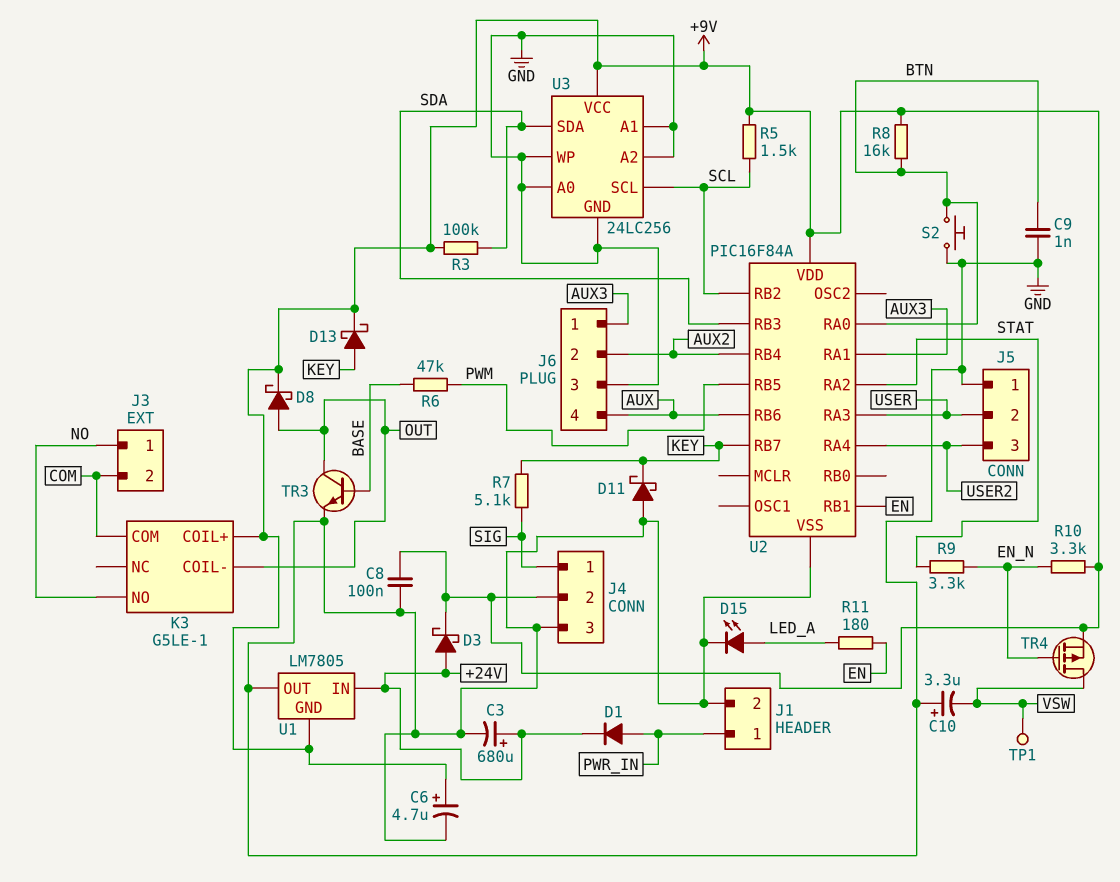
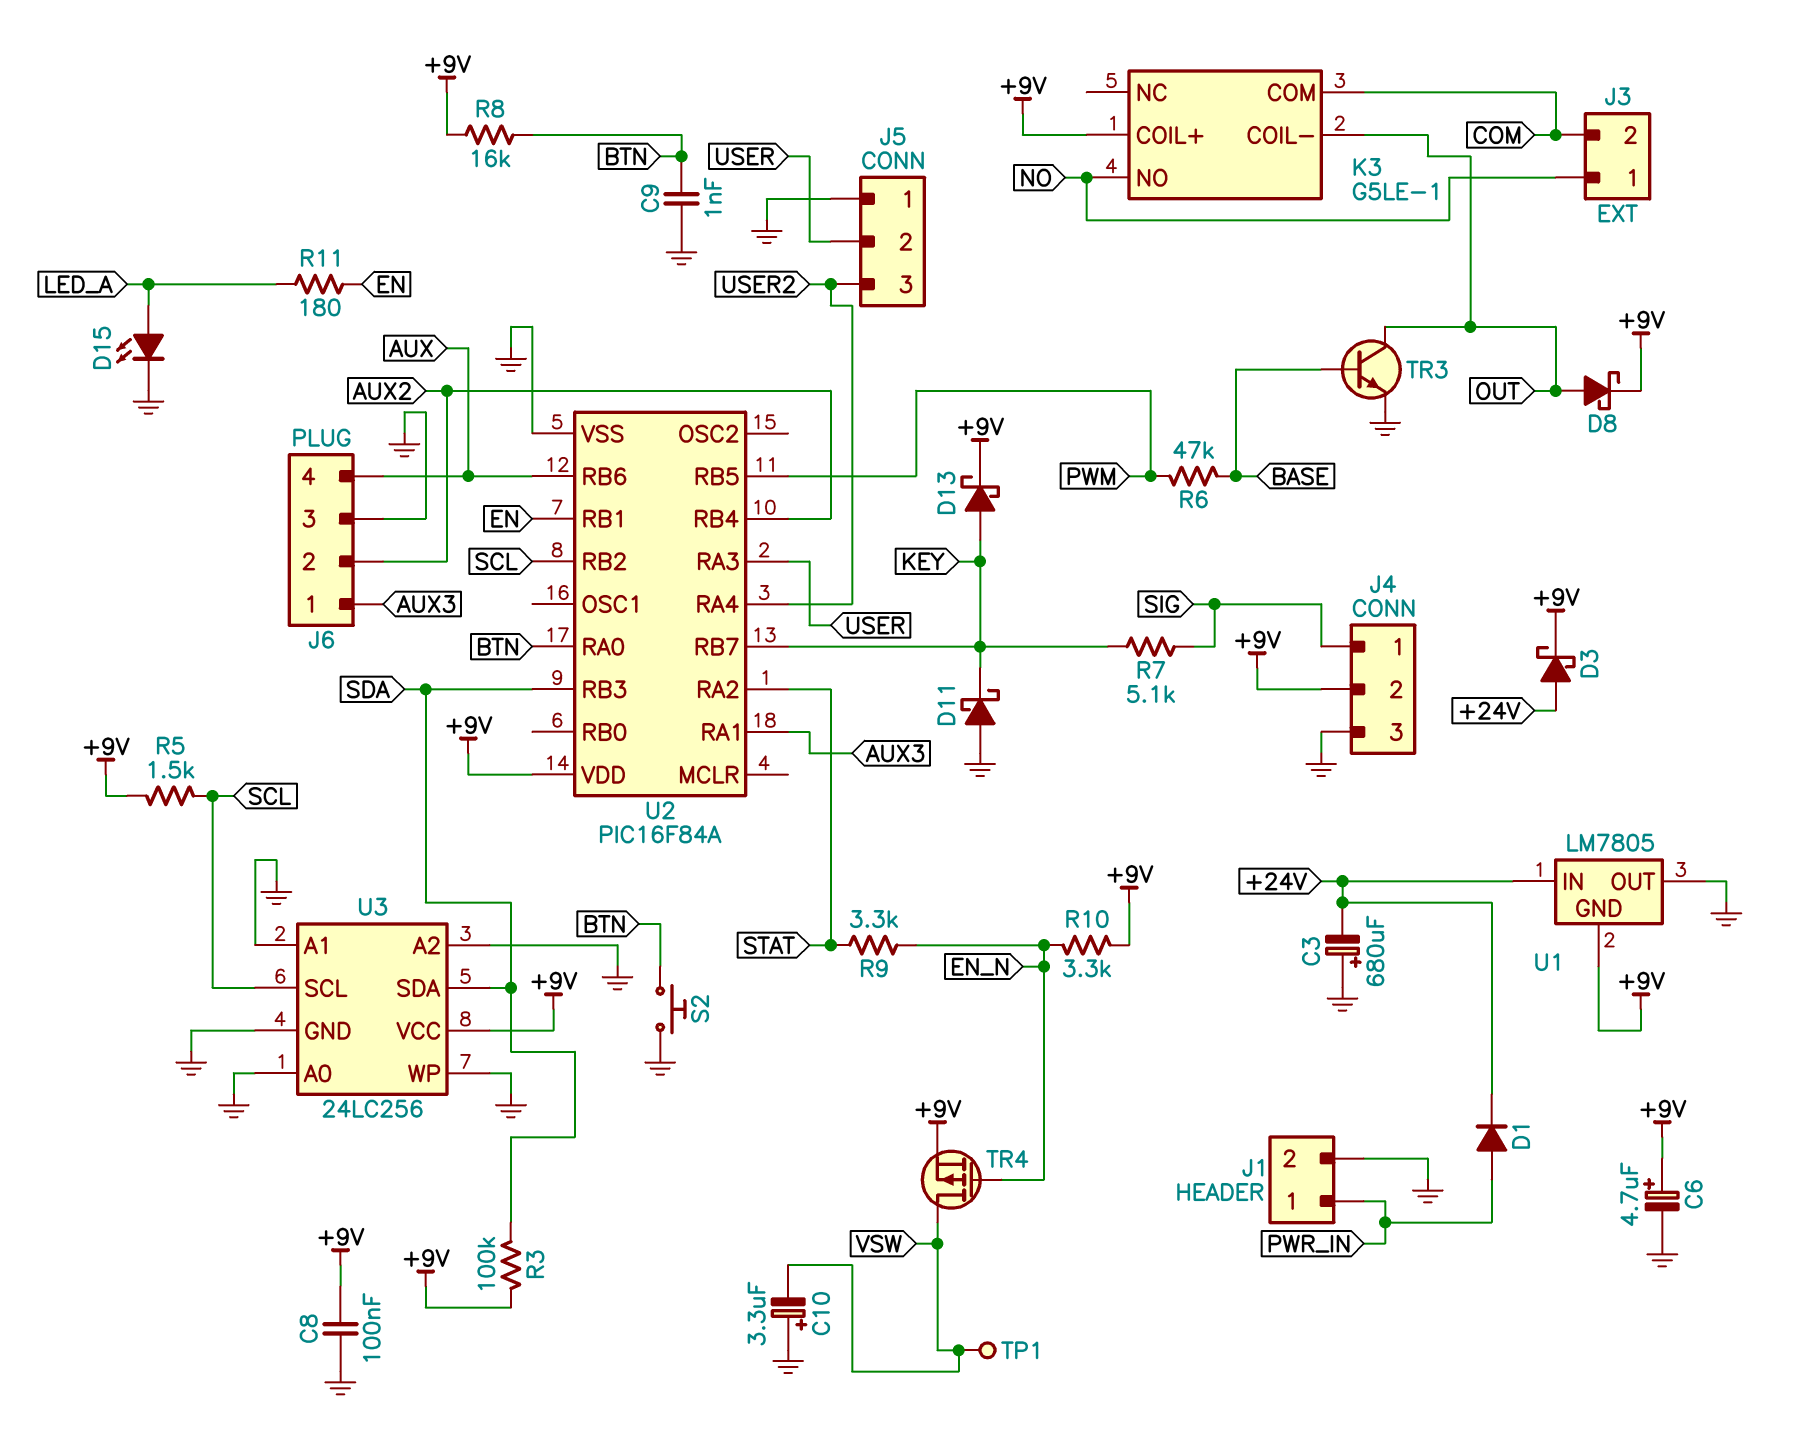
C3: 680uF (plus +24V, minus GND) -> 680uF (plus GND, minus +24V)

